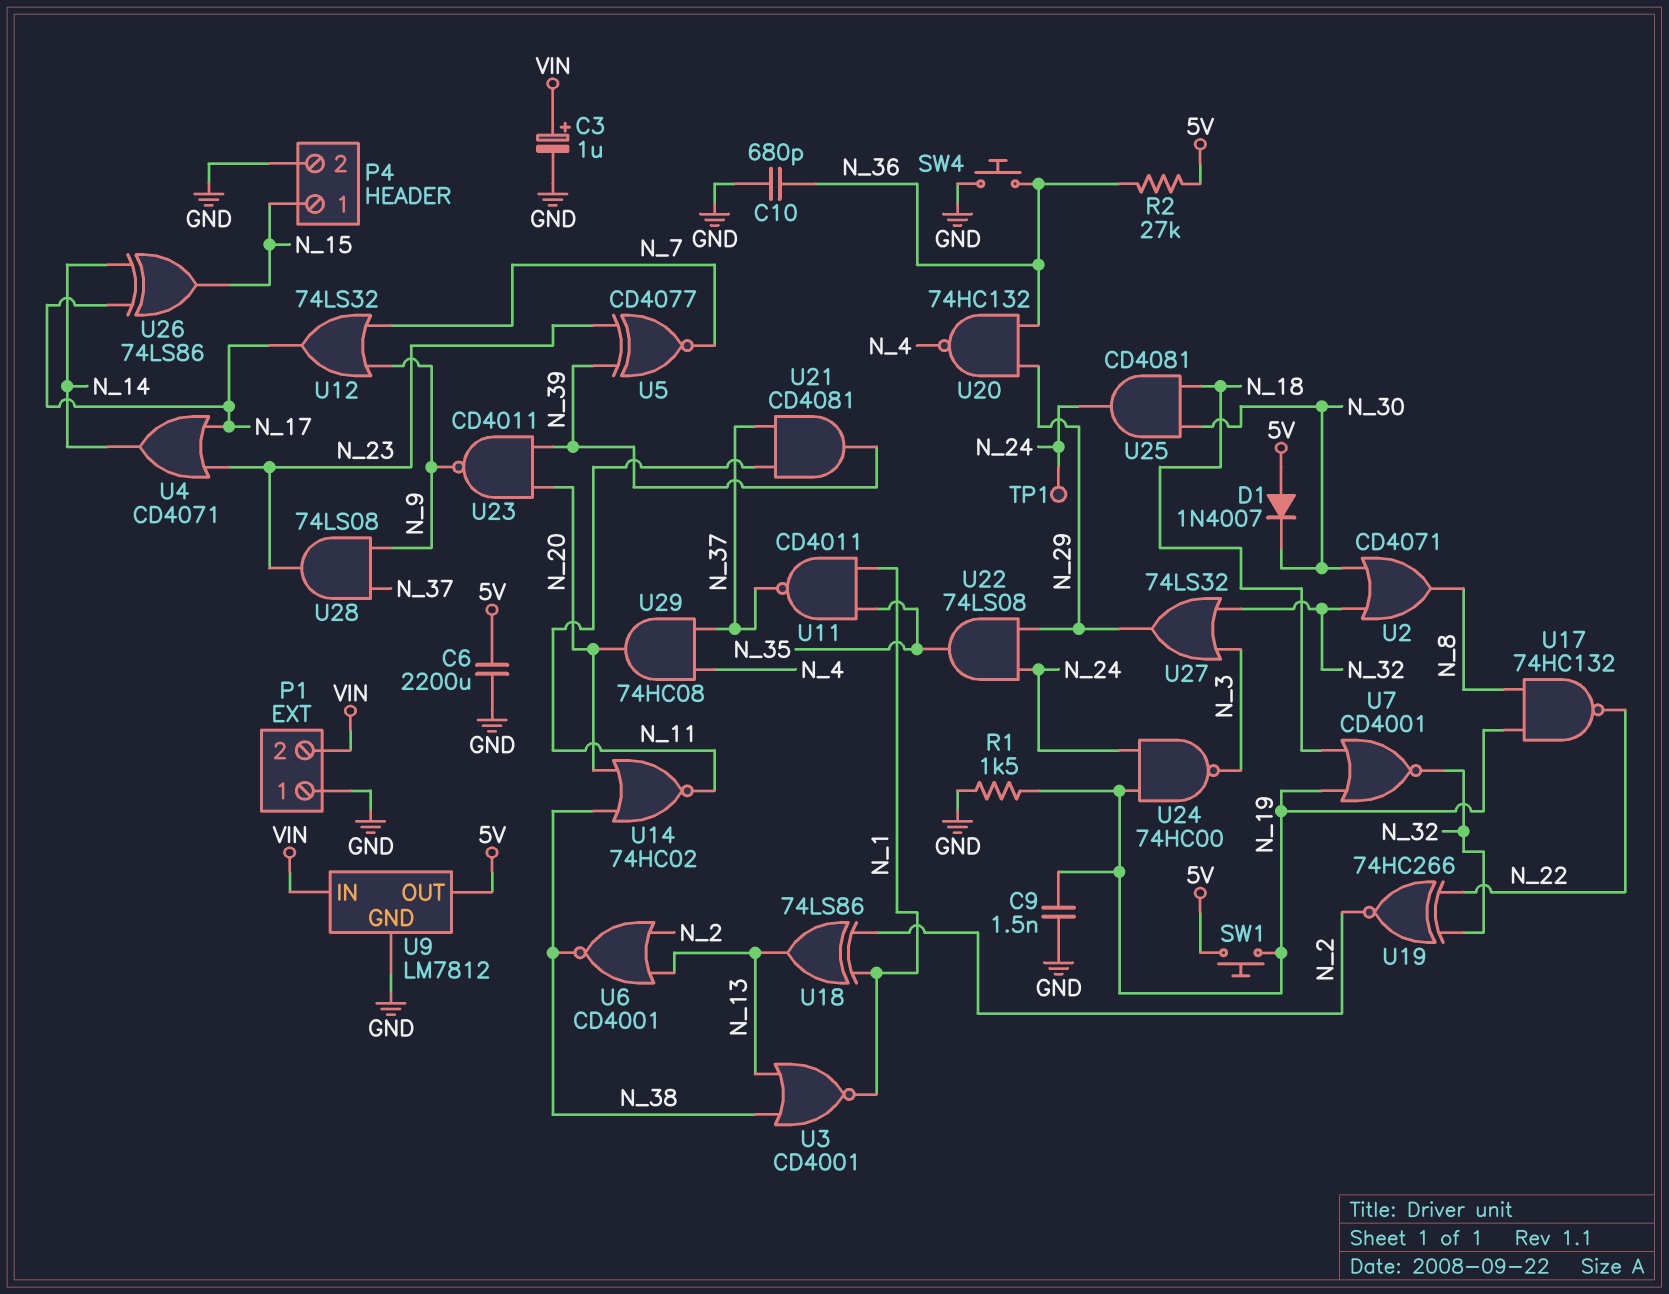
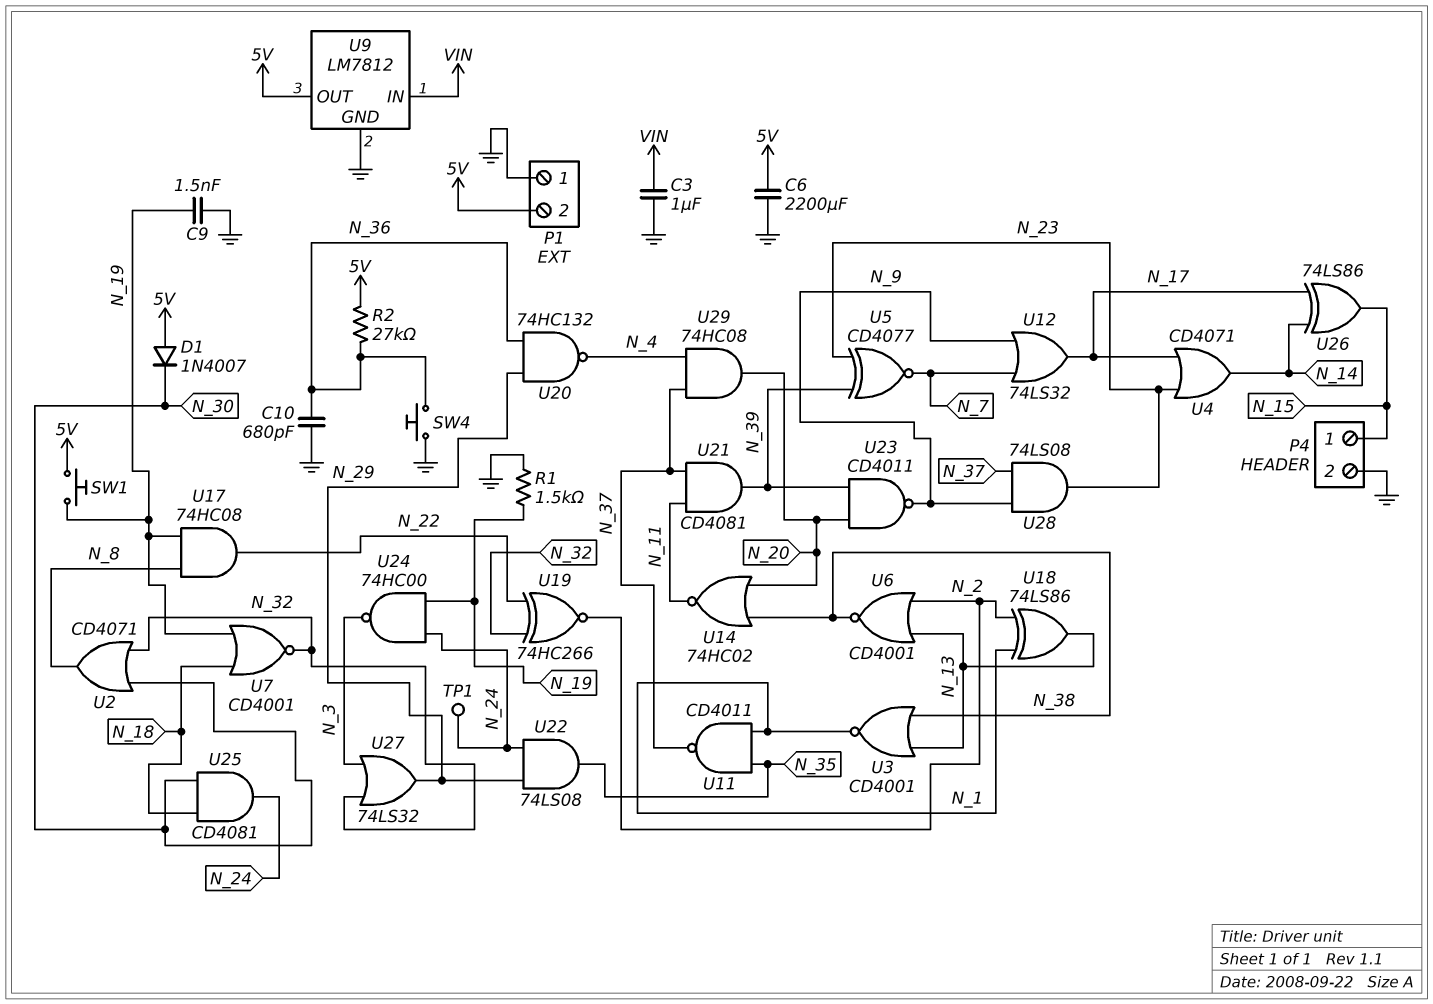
C3: 1uF (plus VIN, minus GND) -> 1uF (GND, VIN)
P1 pin 2: VIN -> 5V
U17: NAND 74HC132 (in N_8, in N_19, out N_22) -> AND 74HC08 (in N_8, in N_19, out N_22)

